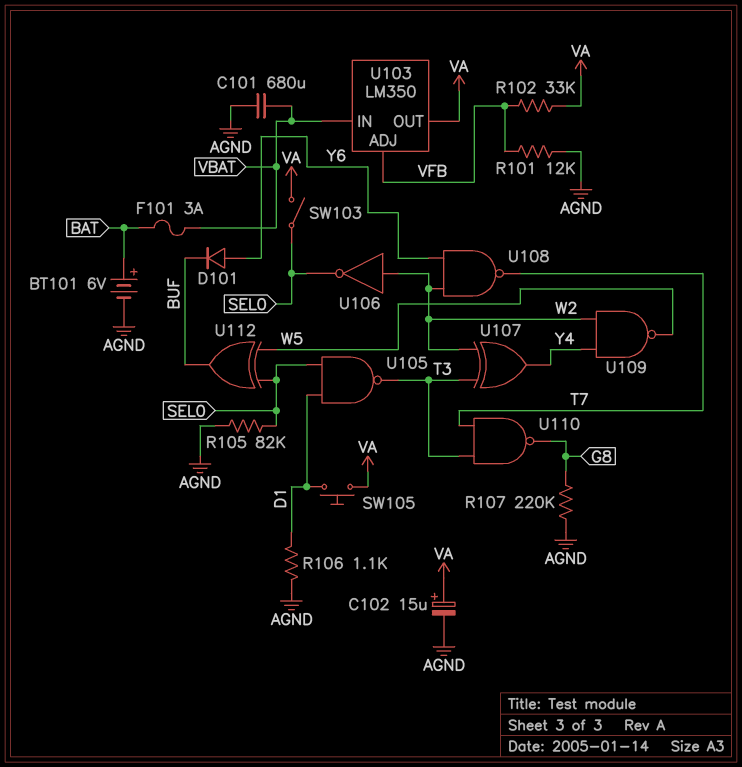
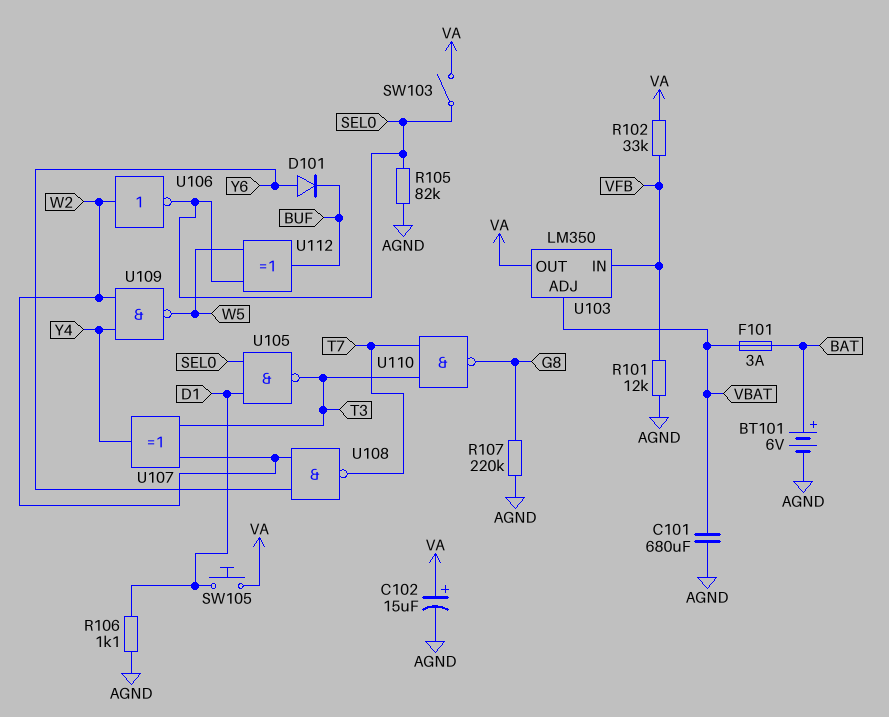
U103 pin ADJ: VFB -> VBAT
U103 pin IN: VBAT -> VFB

